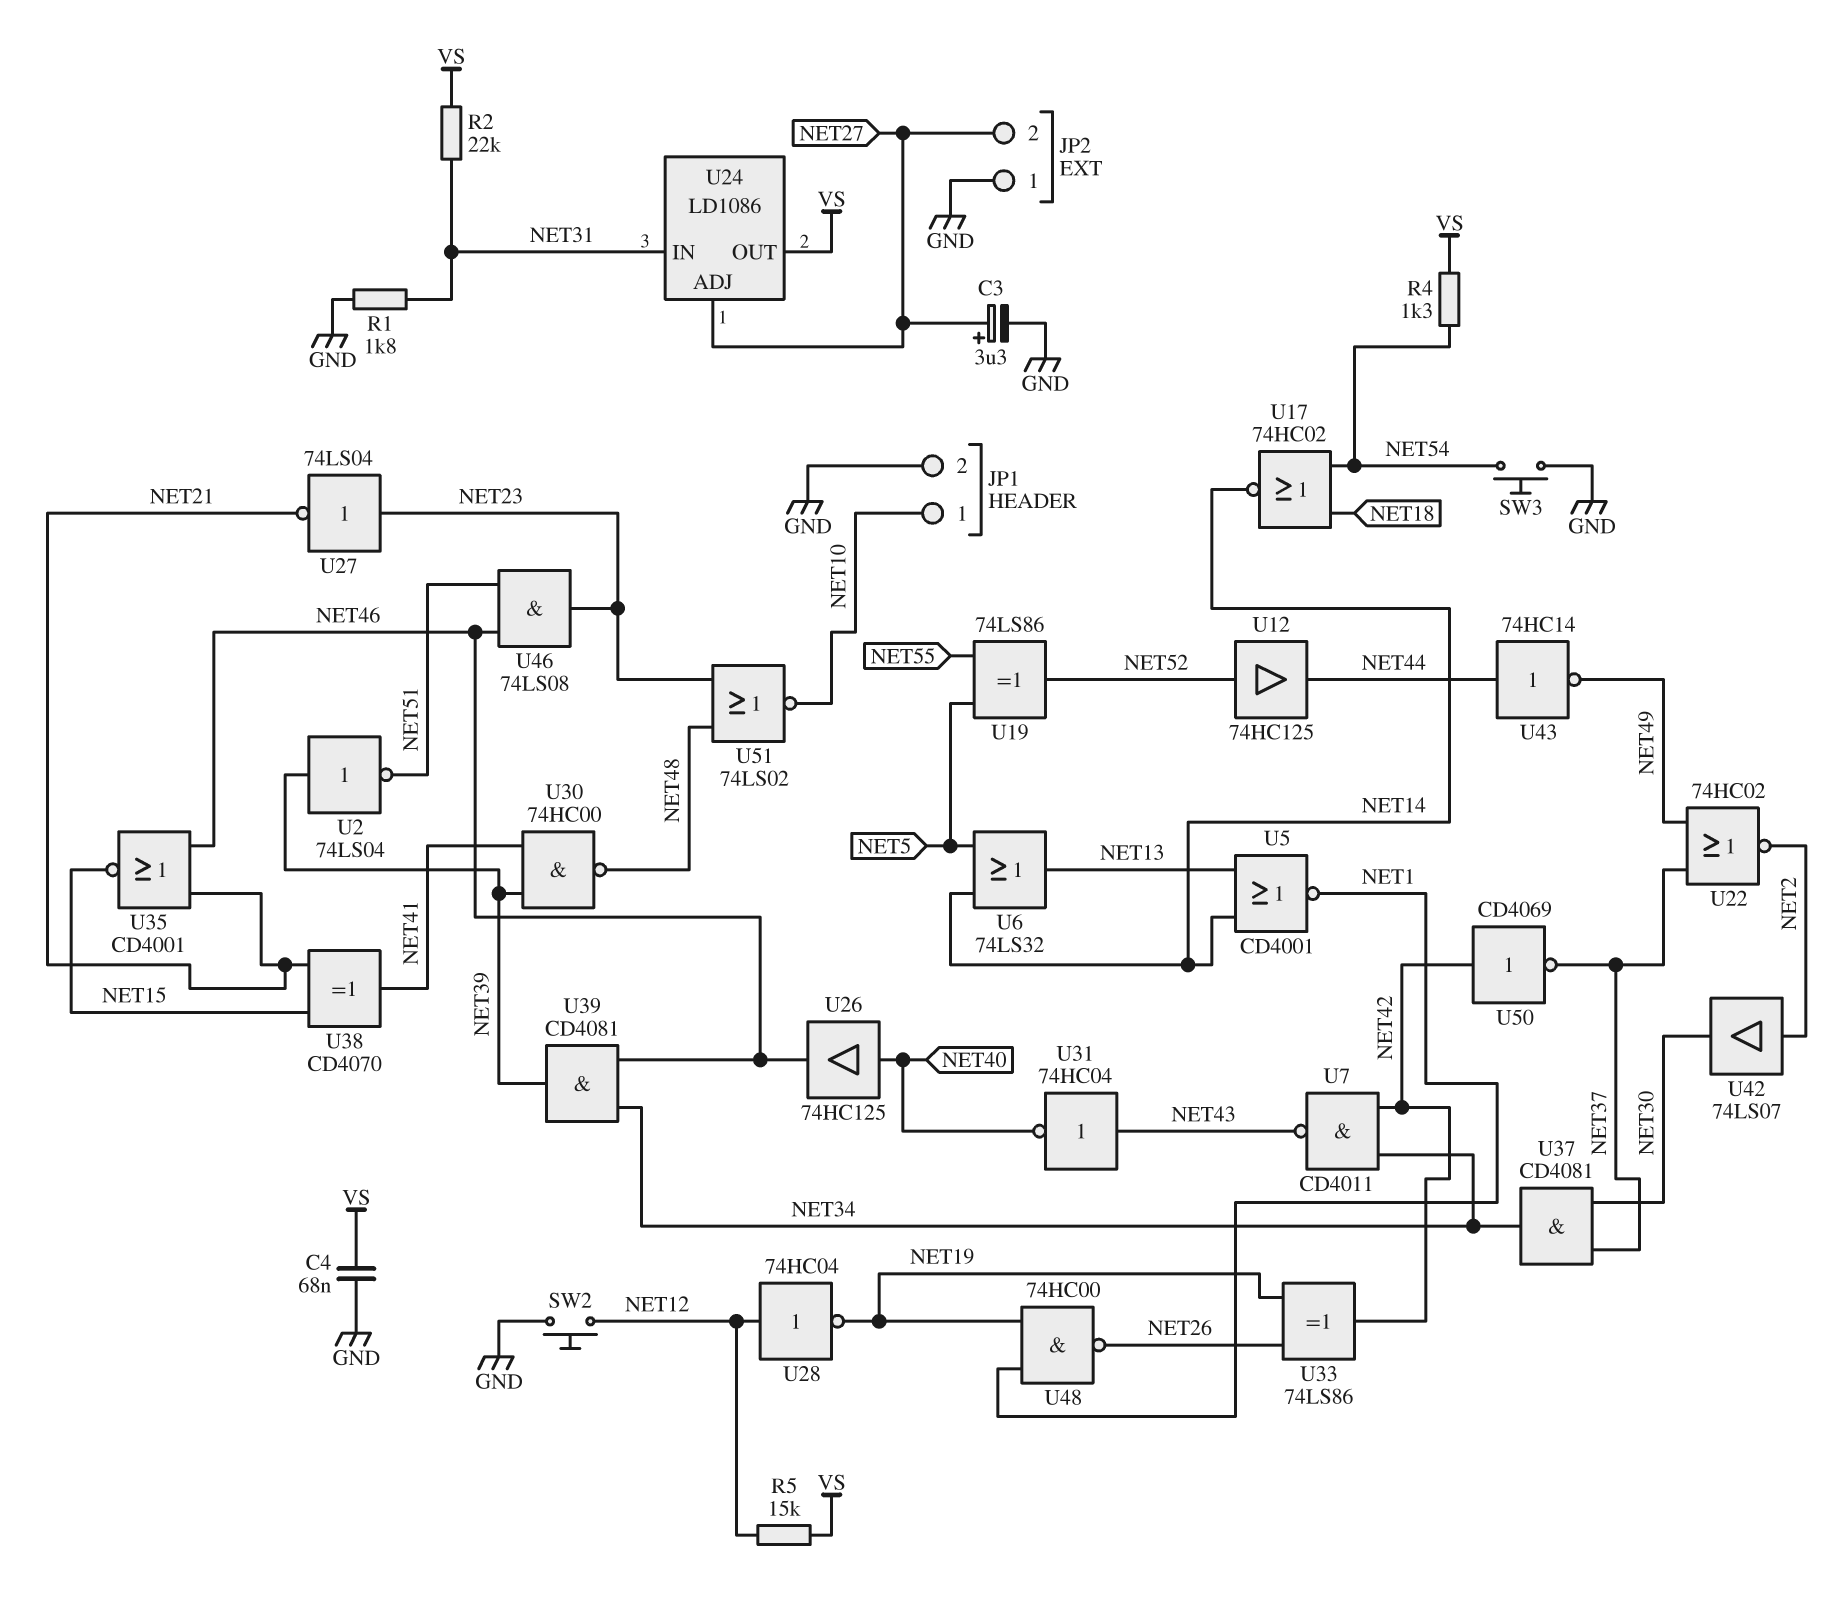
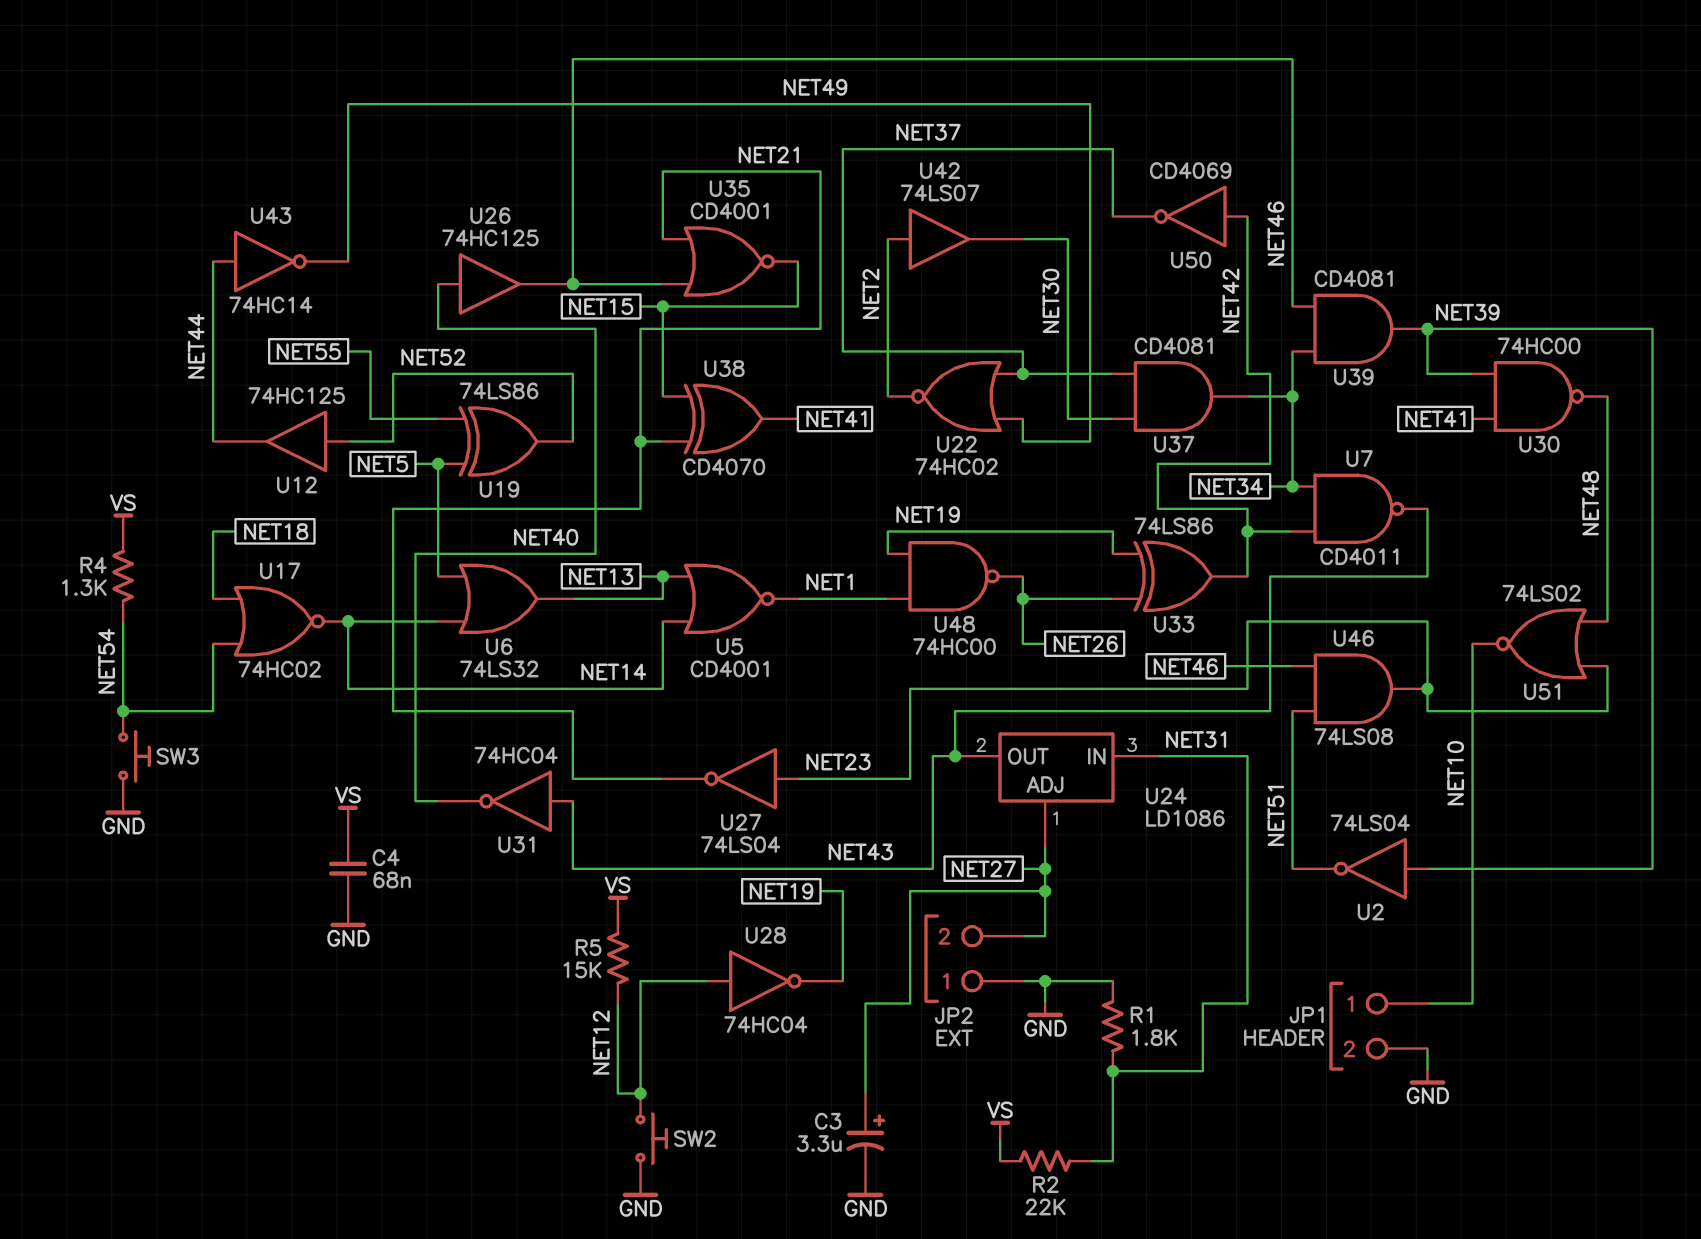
U24 pin OUT: VS -> NET43

